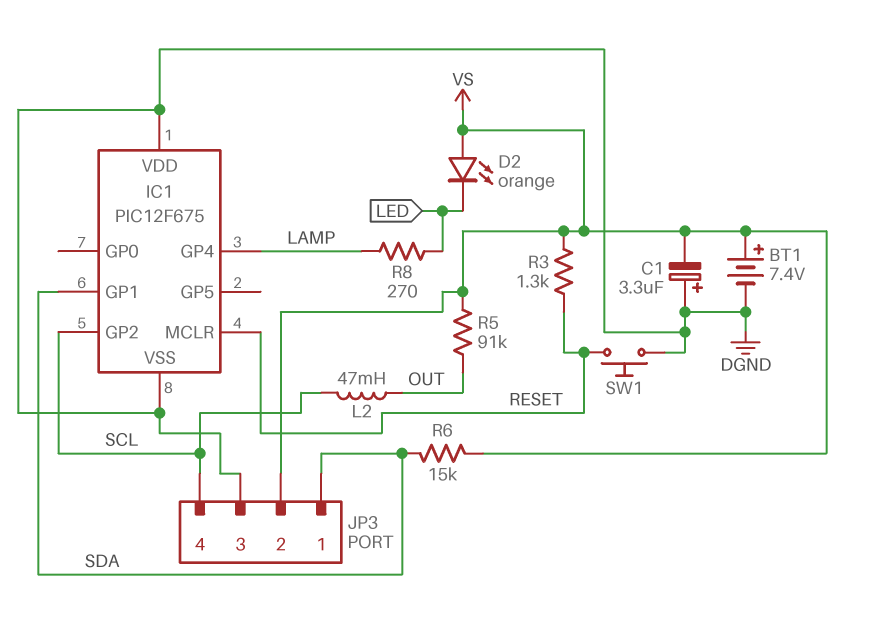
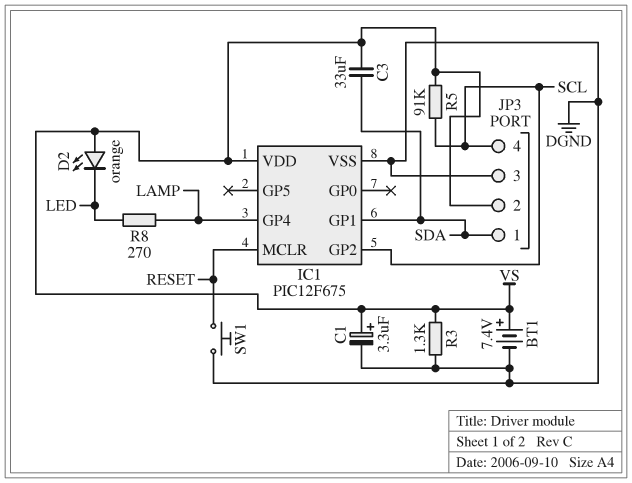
C1: 3.3uF (plus DGND, minus VS) -> 3.3uF (plus VS, minus DGND)
C3: none -> 33uF (SDA, VS)
IC1 pin VDD: DGND -> VS
L2: 47mH (OUT, SCL) -> none
R3: 1.3k (RESET, VS) -> 1.3k (DGND, VS)
R5: 91k (OUT, VS) -> 91k (SCL, VS)
R6: 15k (SDA, VS) -> none

